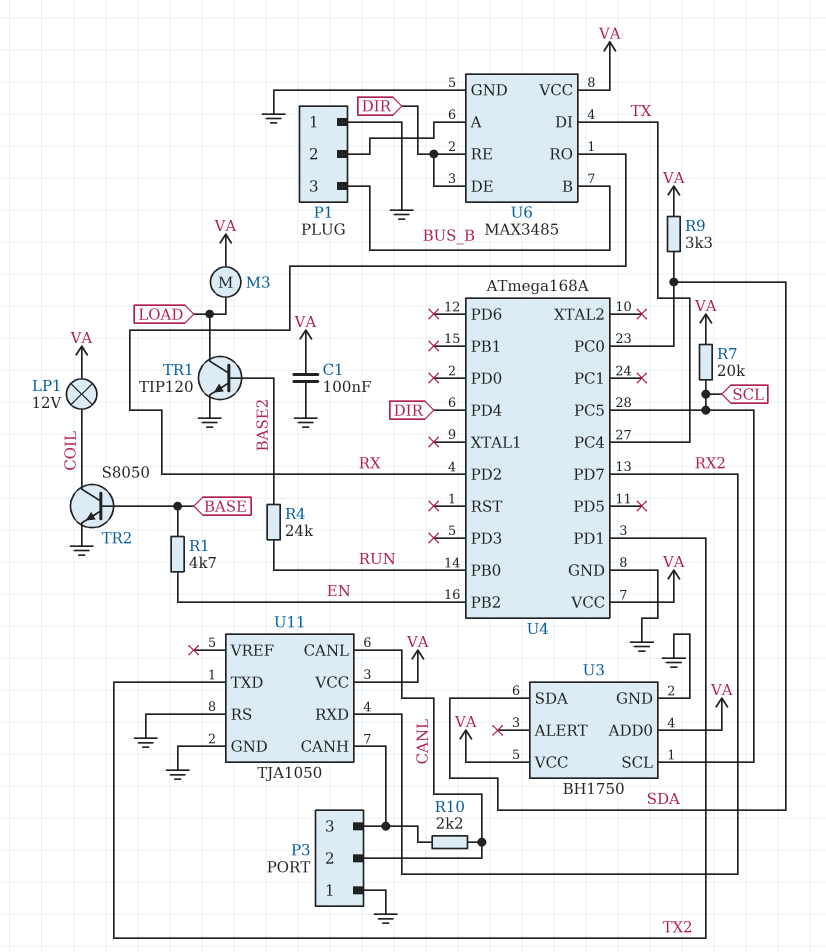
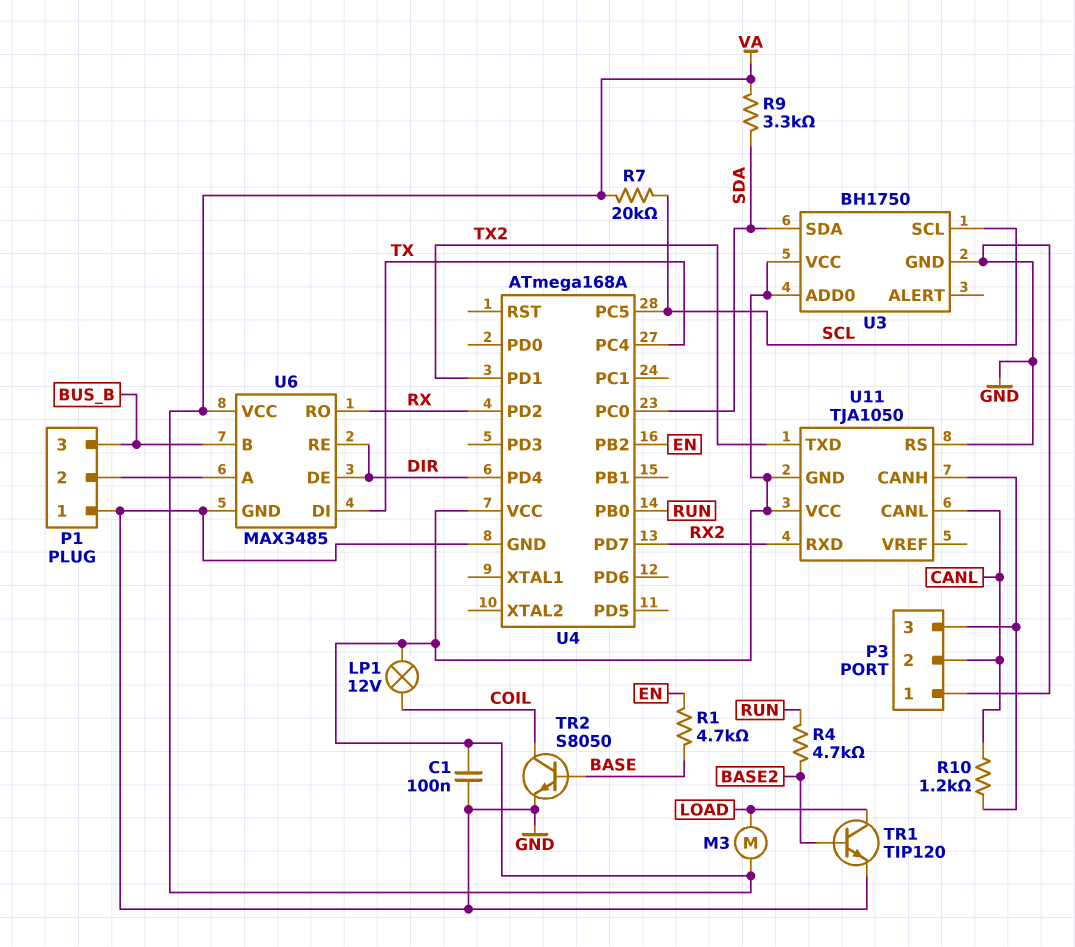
R4: 24k (BASE2, RUN) -> 4.7k (BASE2, RUN)
R10: 2.2k (CANL, P3/3) -> 1.2k (CANL, P3/3)
U11 pin GND: GND -> VA

